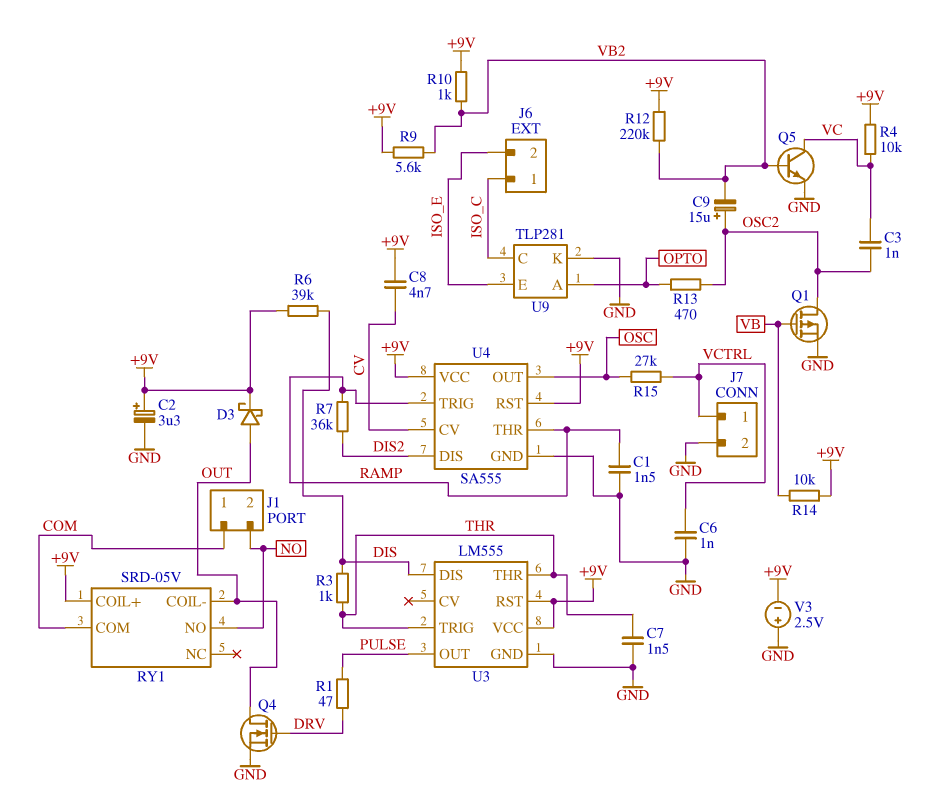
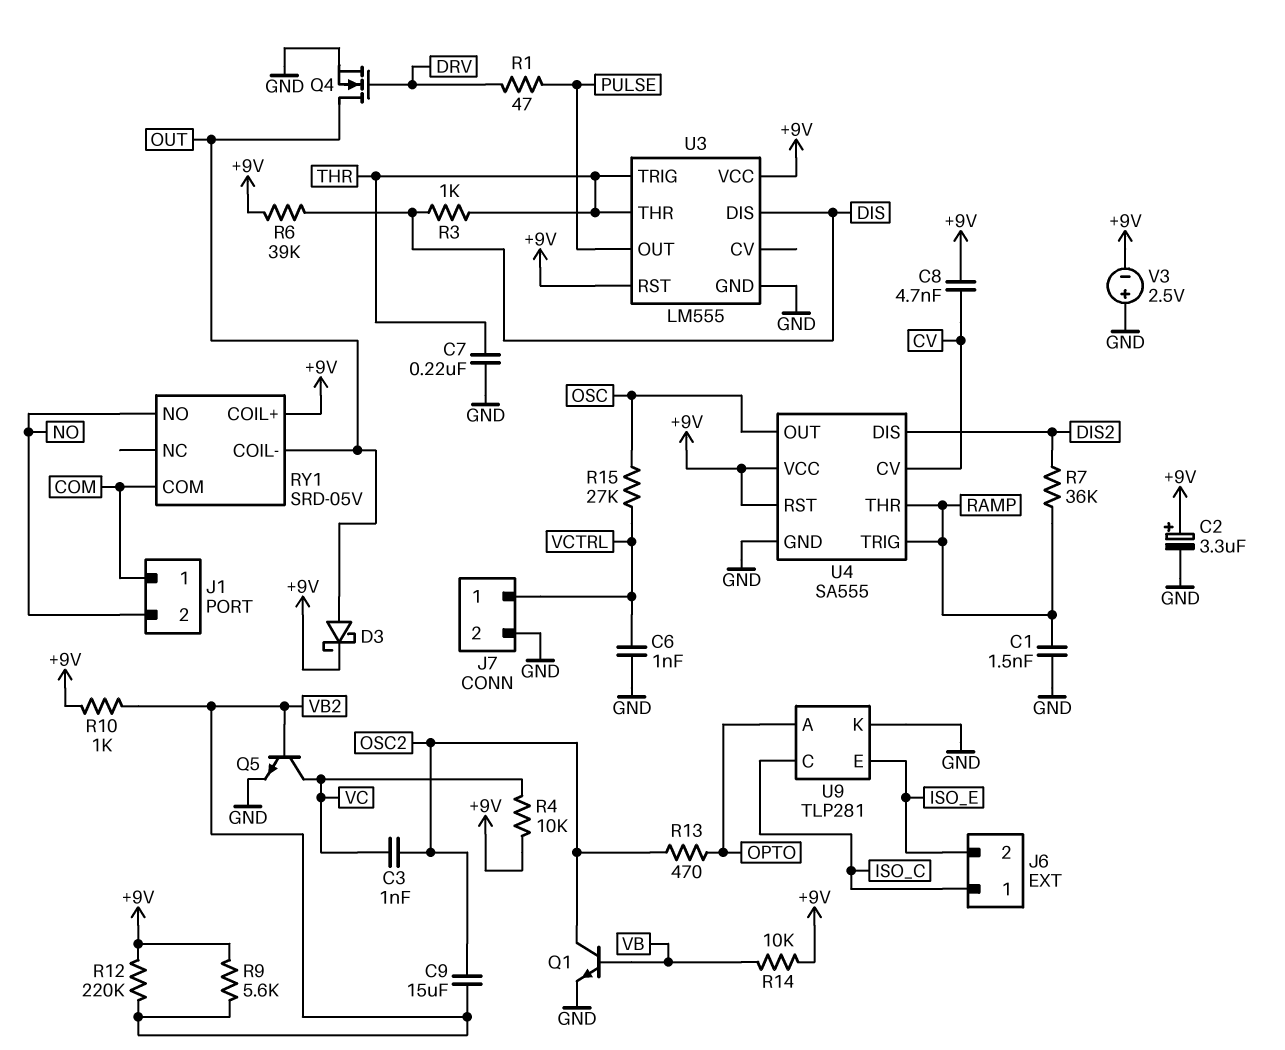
C7: 1.5nF (GND, THR) -> 220nF (GND, THR)
C9: 15uF (plus OSC2, minus VB2) -> 15uF (OSC2, VB2)
Q1: PMOS (G VB, D OSC2, S GND) -> NPN (B VB, C OSC2, E GND)

